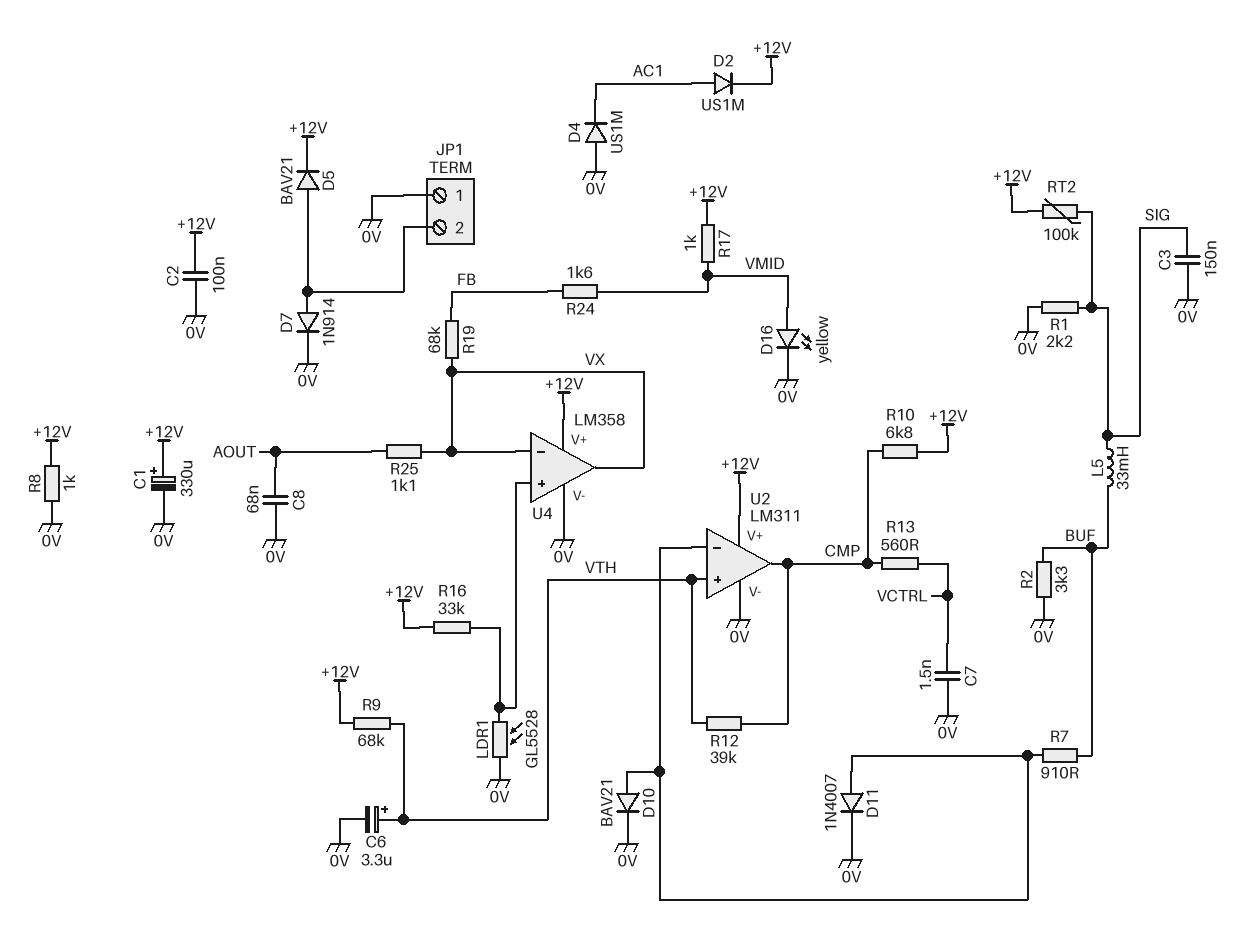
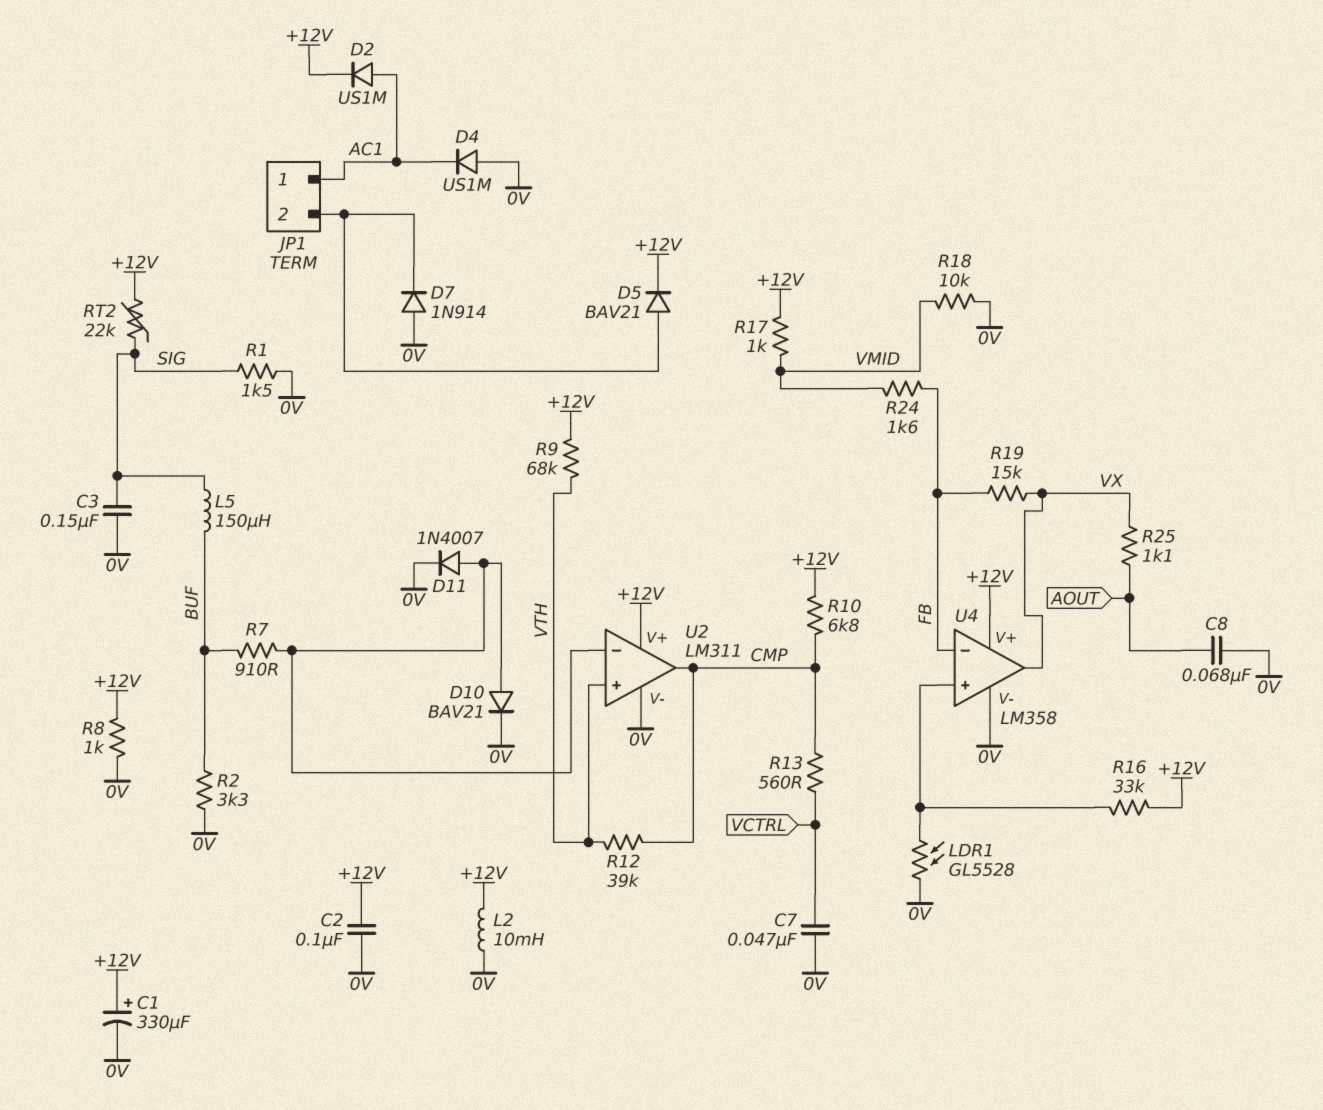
C6: 3.3uF (plus VTH, minus 0V) -> none
C7: 1.5nF (0V, VCTRL) -> 47nF (0V, VCTRL)
D7: diode 1N914 (A JP1/2, K 0V) -> diode 1N914 (A 0V, K JP1/2)
D16: LED yellow (A VMID, K 0V) -> none
JP1 pin 1: 0V -> AC1
L2: none -> 10mH (+12V, 0V)
L5: 33mH (BUF, SIG) -> 150uH (BUF, SIG)
R1: 2.2k (0V, SIG) -> 1.5k (0V, SIG)
R18: none -> 10k (0V, VMID)
R19: 68k (FB, VX) -> 15k (FB, VX)
RT2: 100k (+12V, SIG) -> 22k (+12V, SIG)
U4 pin in-: VX -> FB

